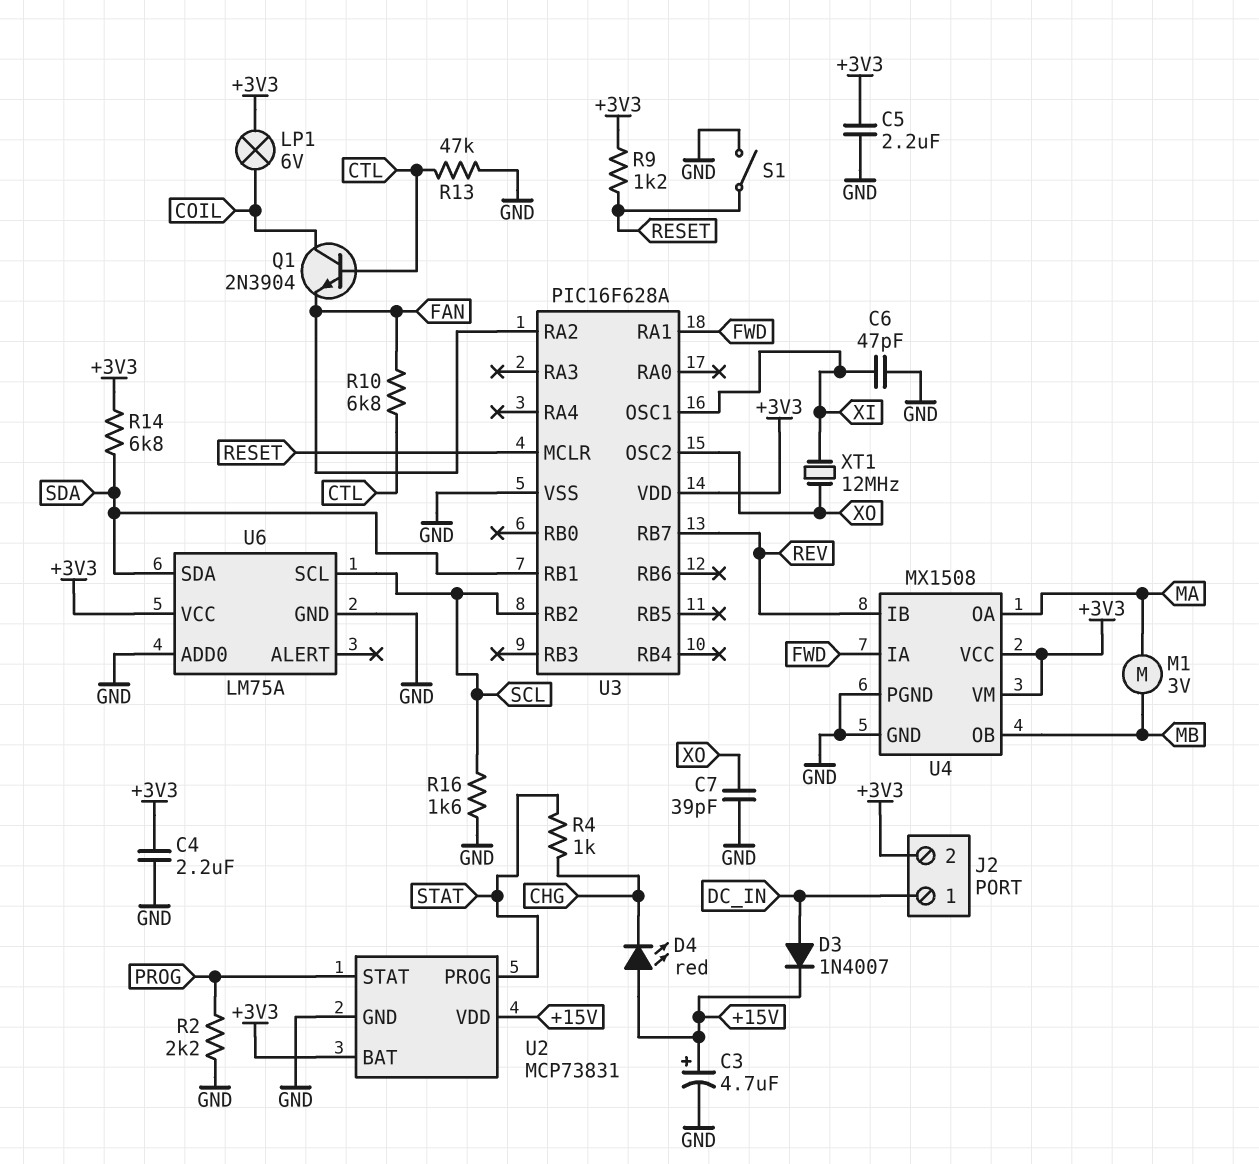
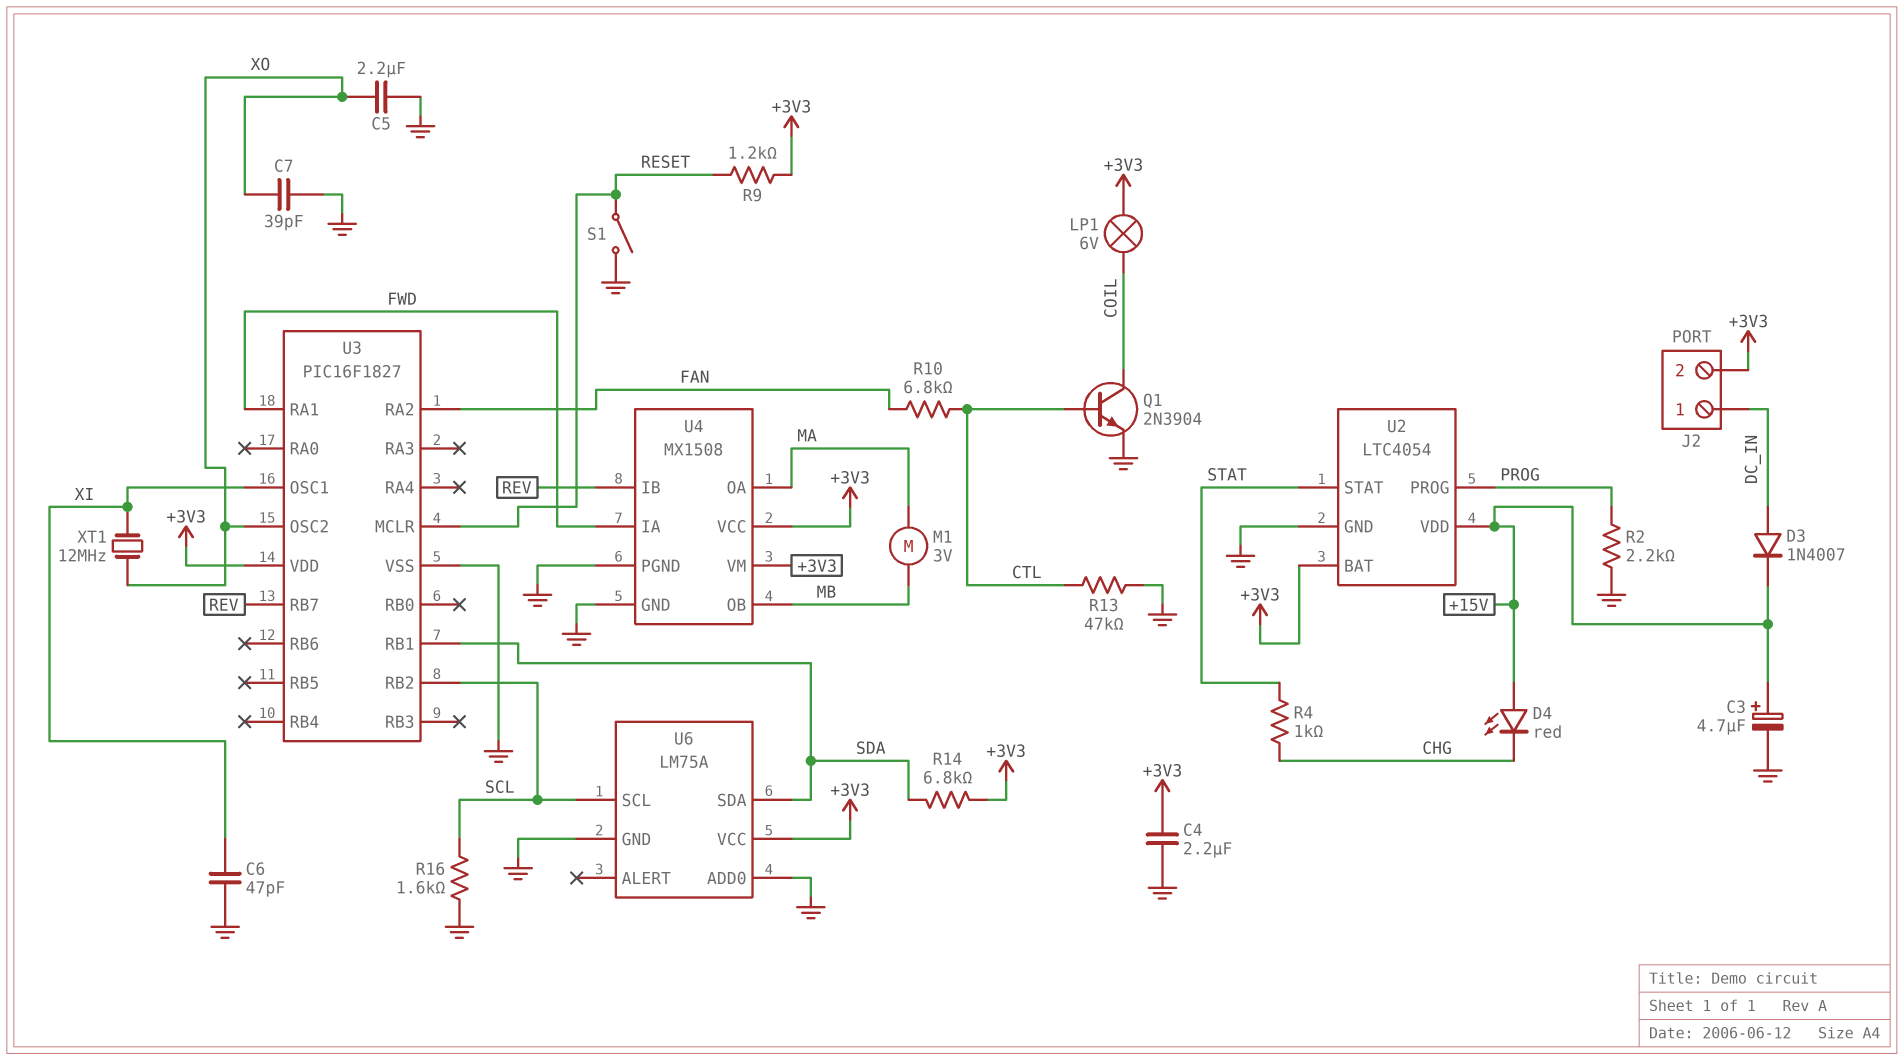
C5: 2.2uF (+3V3, GND) -> 2.2uF (GND, XO)
Q1: NPN 2N3904 (B CTL, C COIL, E FAN) -> NPN 2N3904 (B CTL, C COIL, E GND)
U2: MCP73831 -> LTC4054
U2 pin PROG: STAT -> PROG
U2 pin STAT: PROG -> STAT
U3: PIC16F628A -> PIC16F1827

